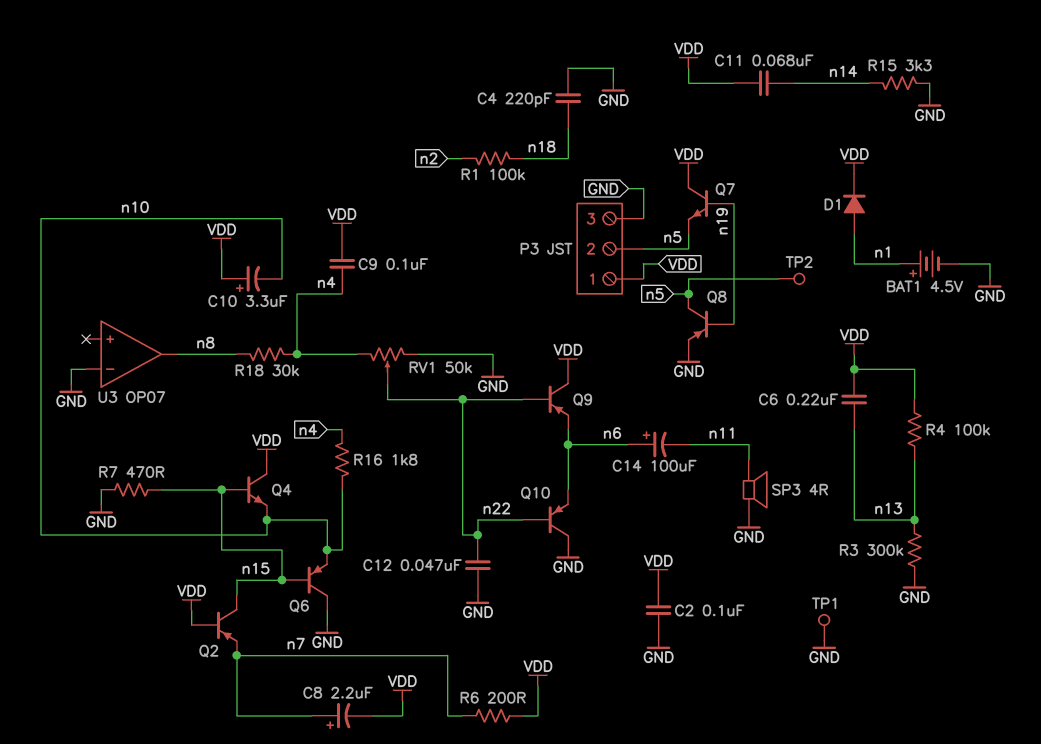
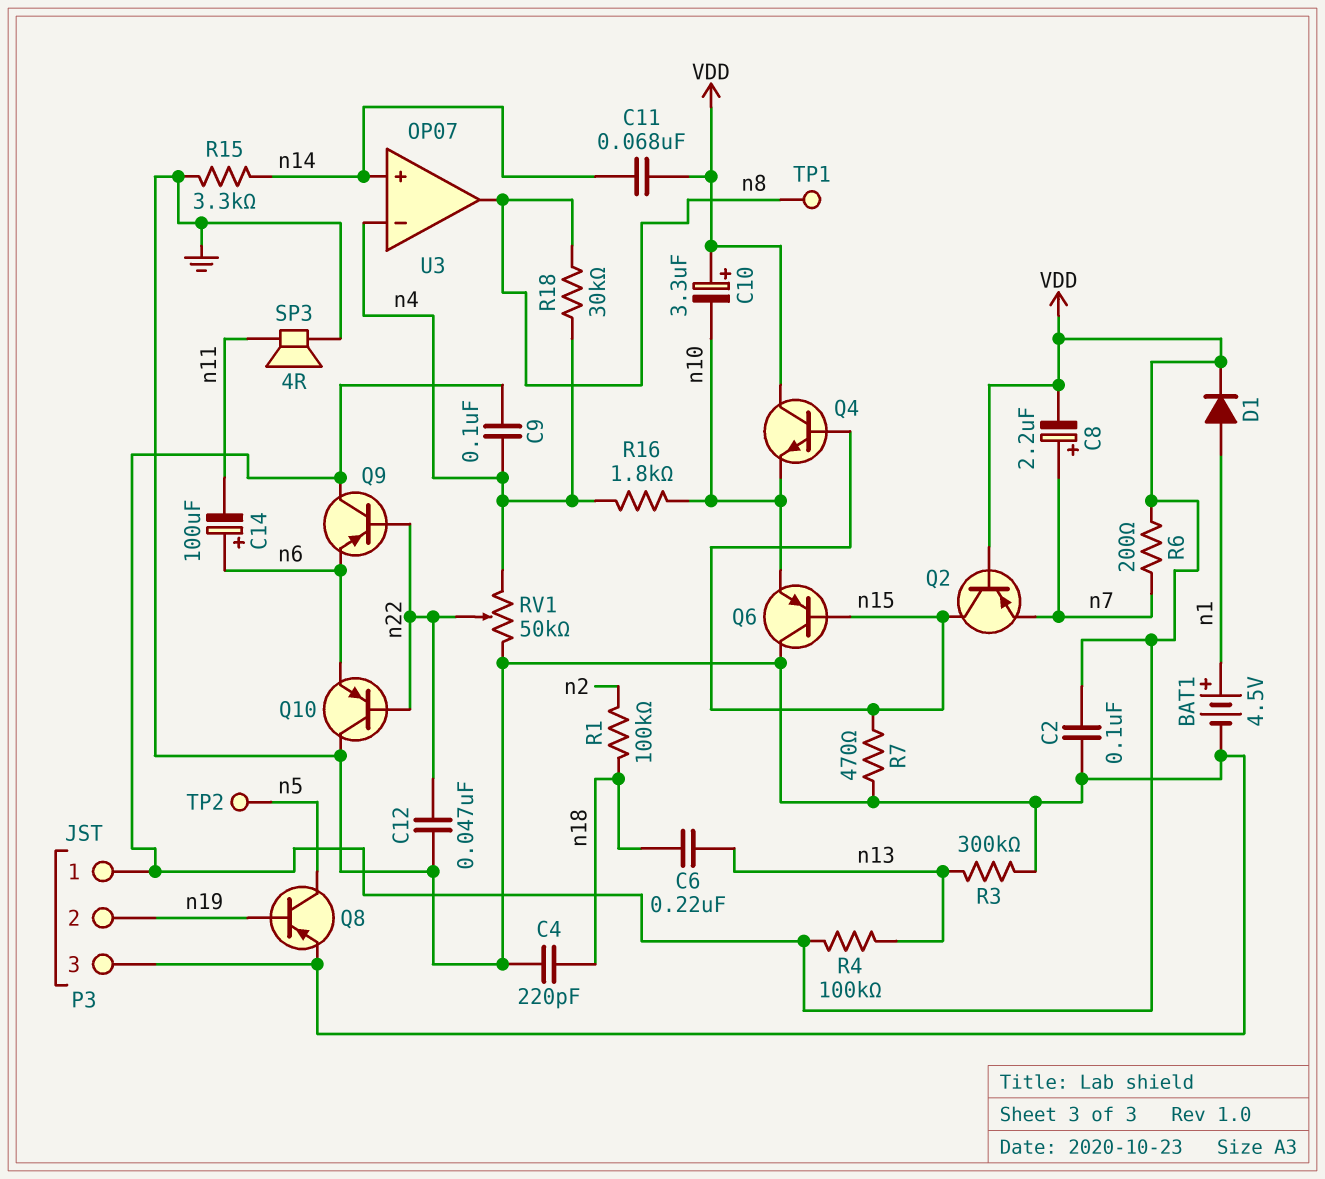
C6: 220nF (VDD, n13) -> 220nF (n13, n18)
P3 pin 2: n5 -> n19
Q7: NPN (B n19, C VDD, E n5) -> none
TP1: test point (GND) -> test point (n8)
U3 pin in+: none -> n14
U3 pin in-: GND -> n4

